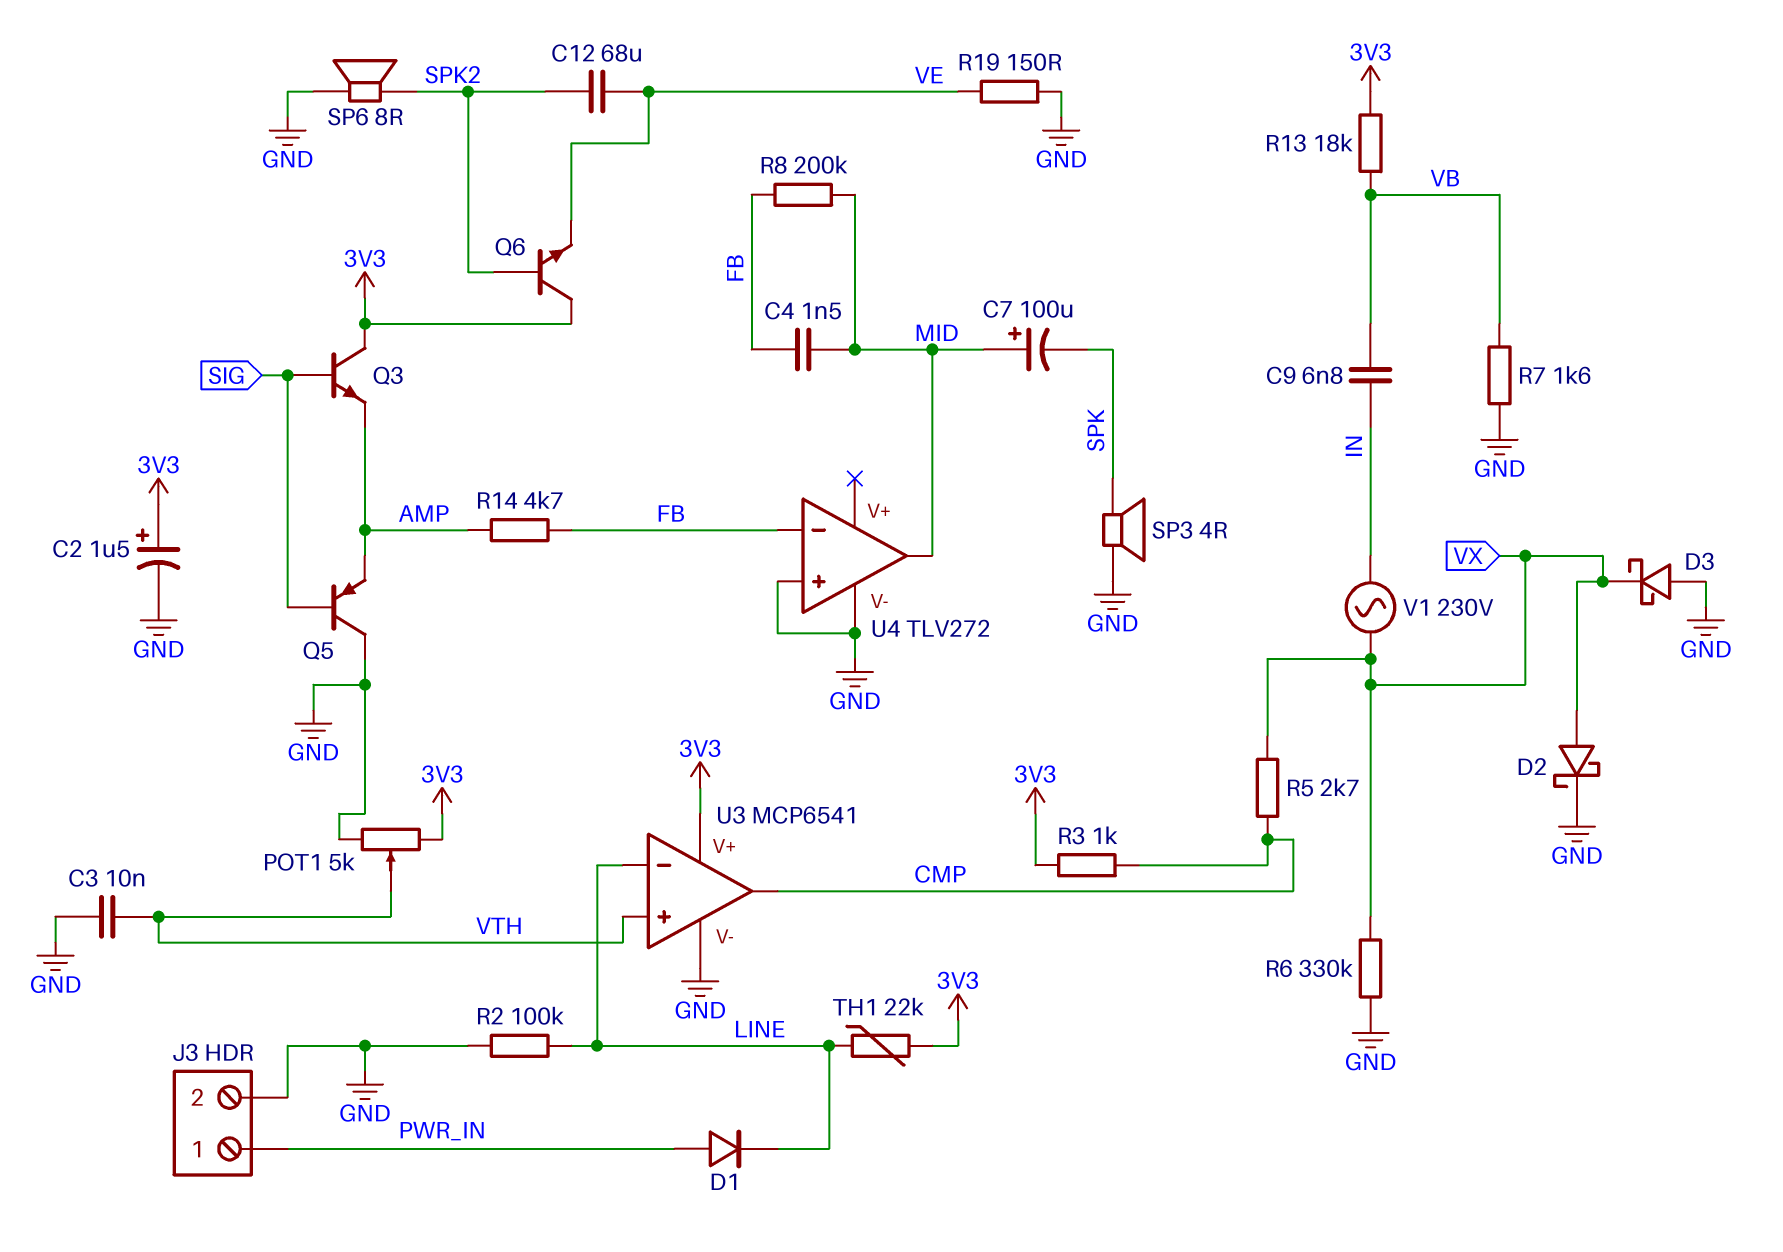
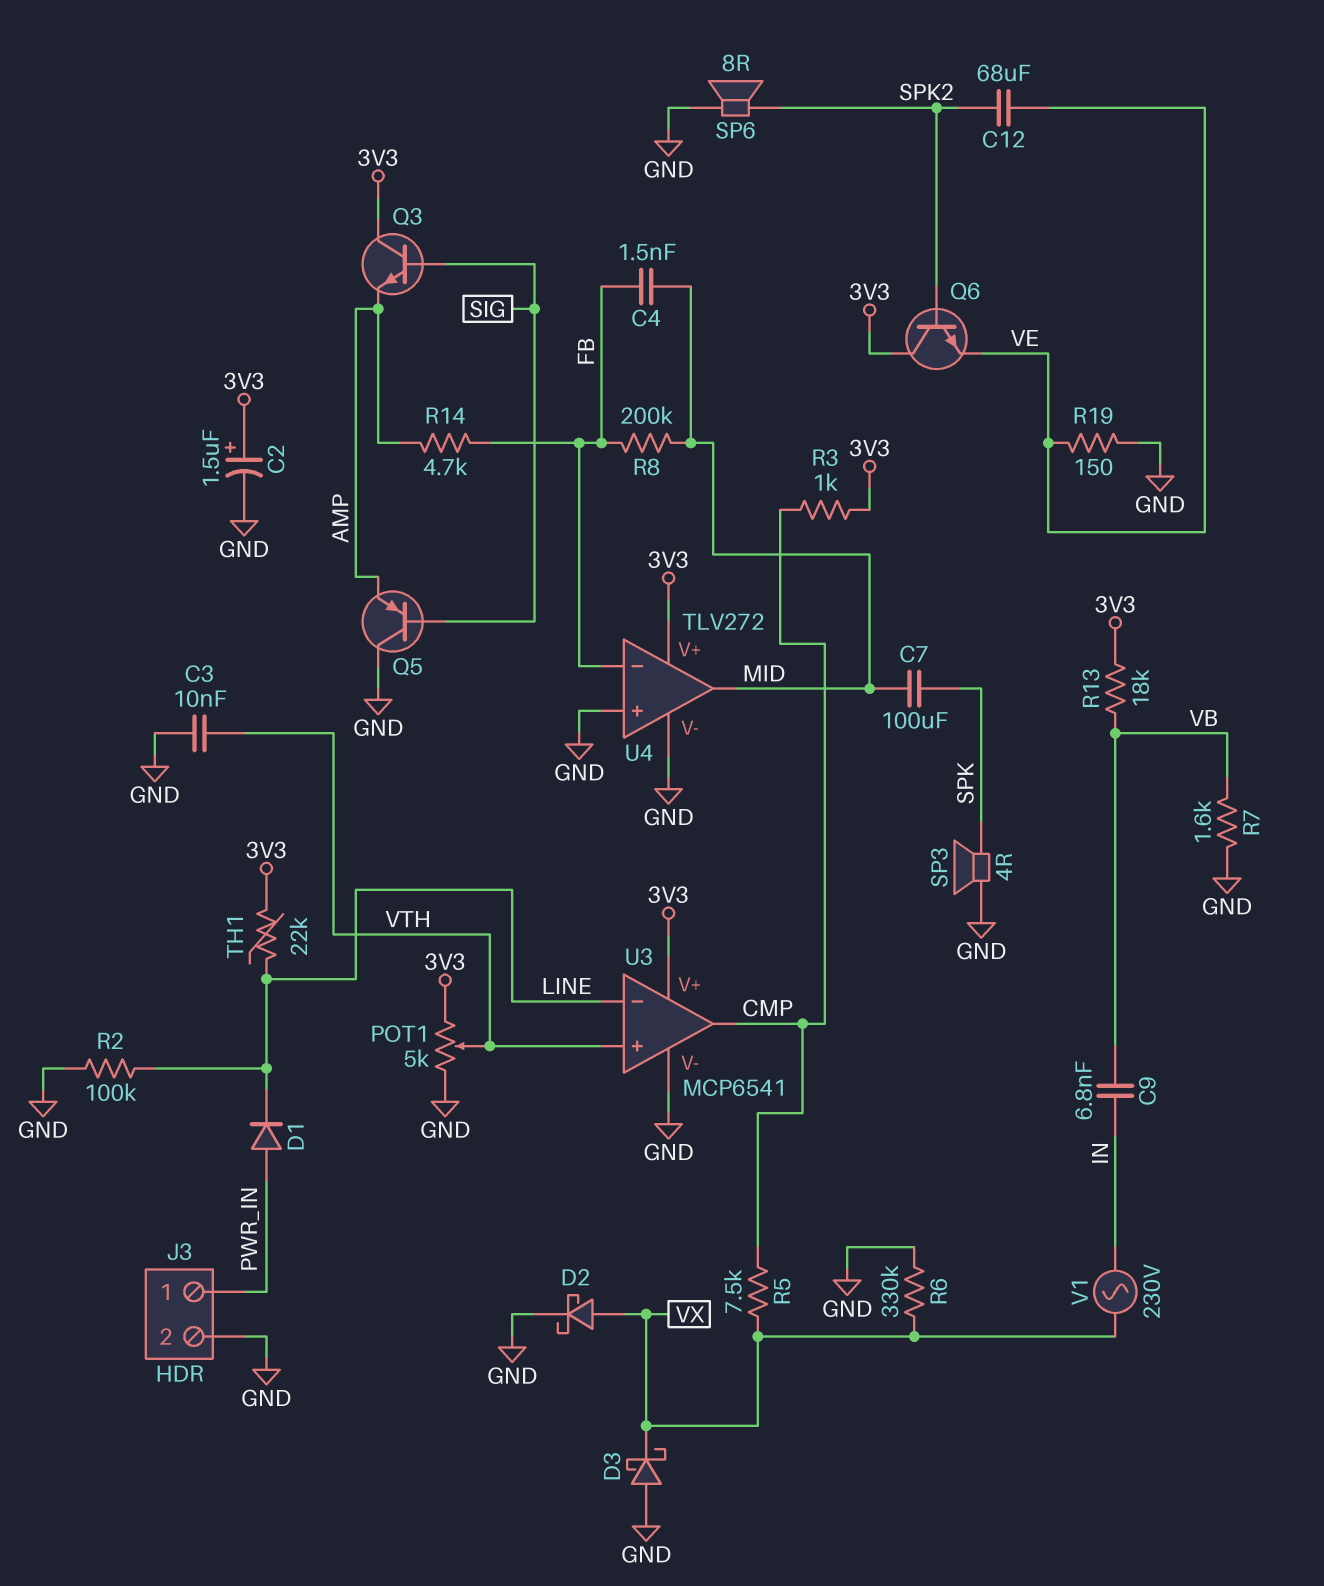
C7: 100uF (plus MID, minus SPK) -> 100uF (MID, SPK)
R5: 2.7k (CMP, VX) -> 7.5k (CMP, VX)
U4 pin V+: none -> 3V3

